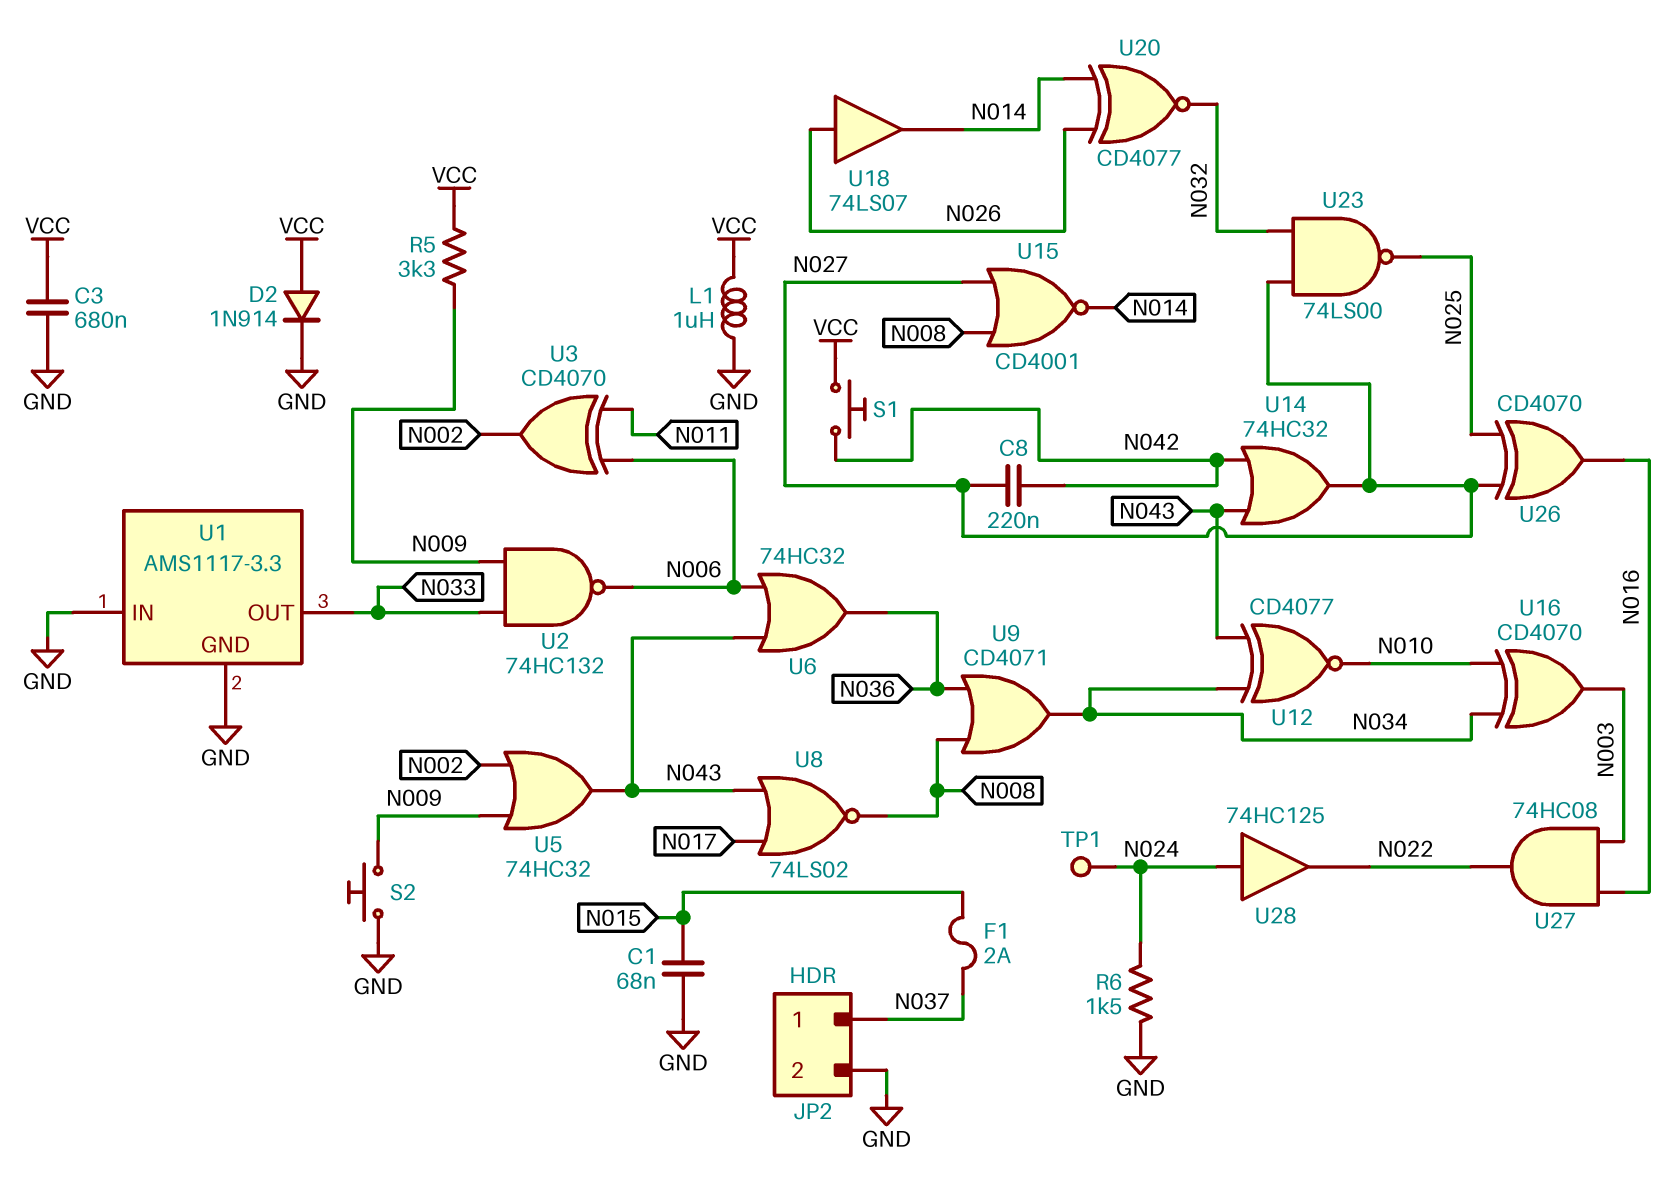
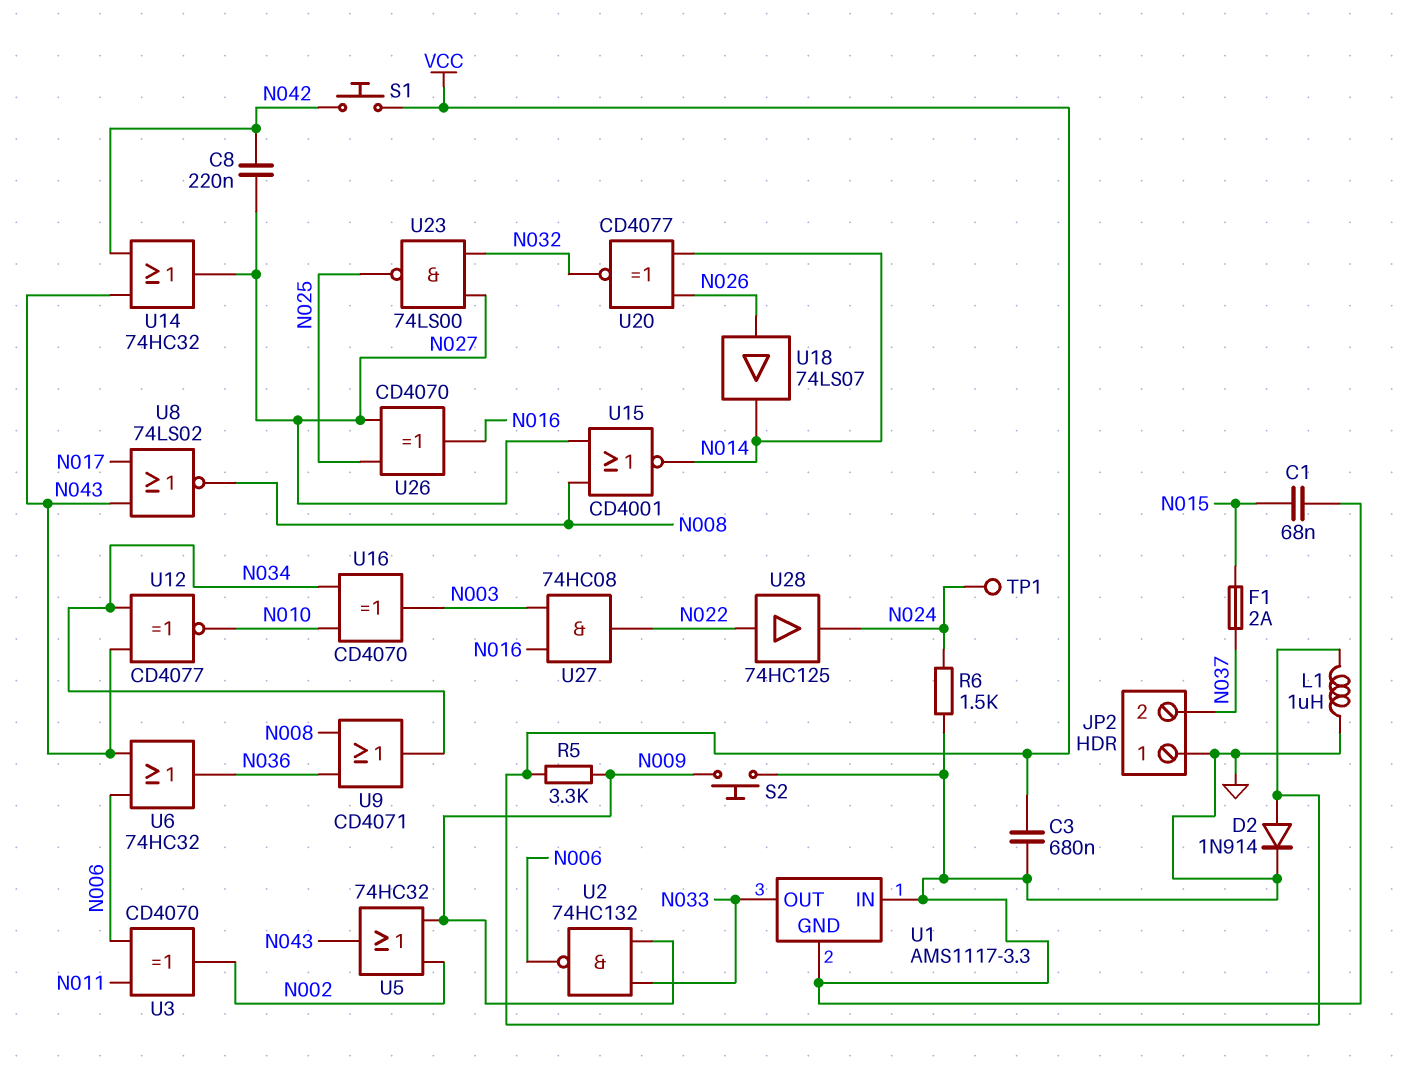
JP2 pin 1: N037 -> GND
JP2 pin 2: GND -> N037
U28: buffer 74HC125 (in N024, out N022) -> buffer 74HC125 (in N022, out N024)

